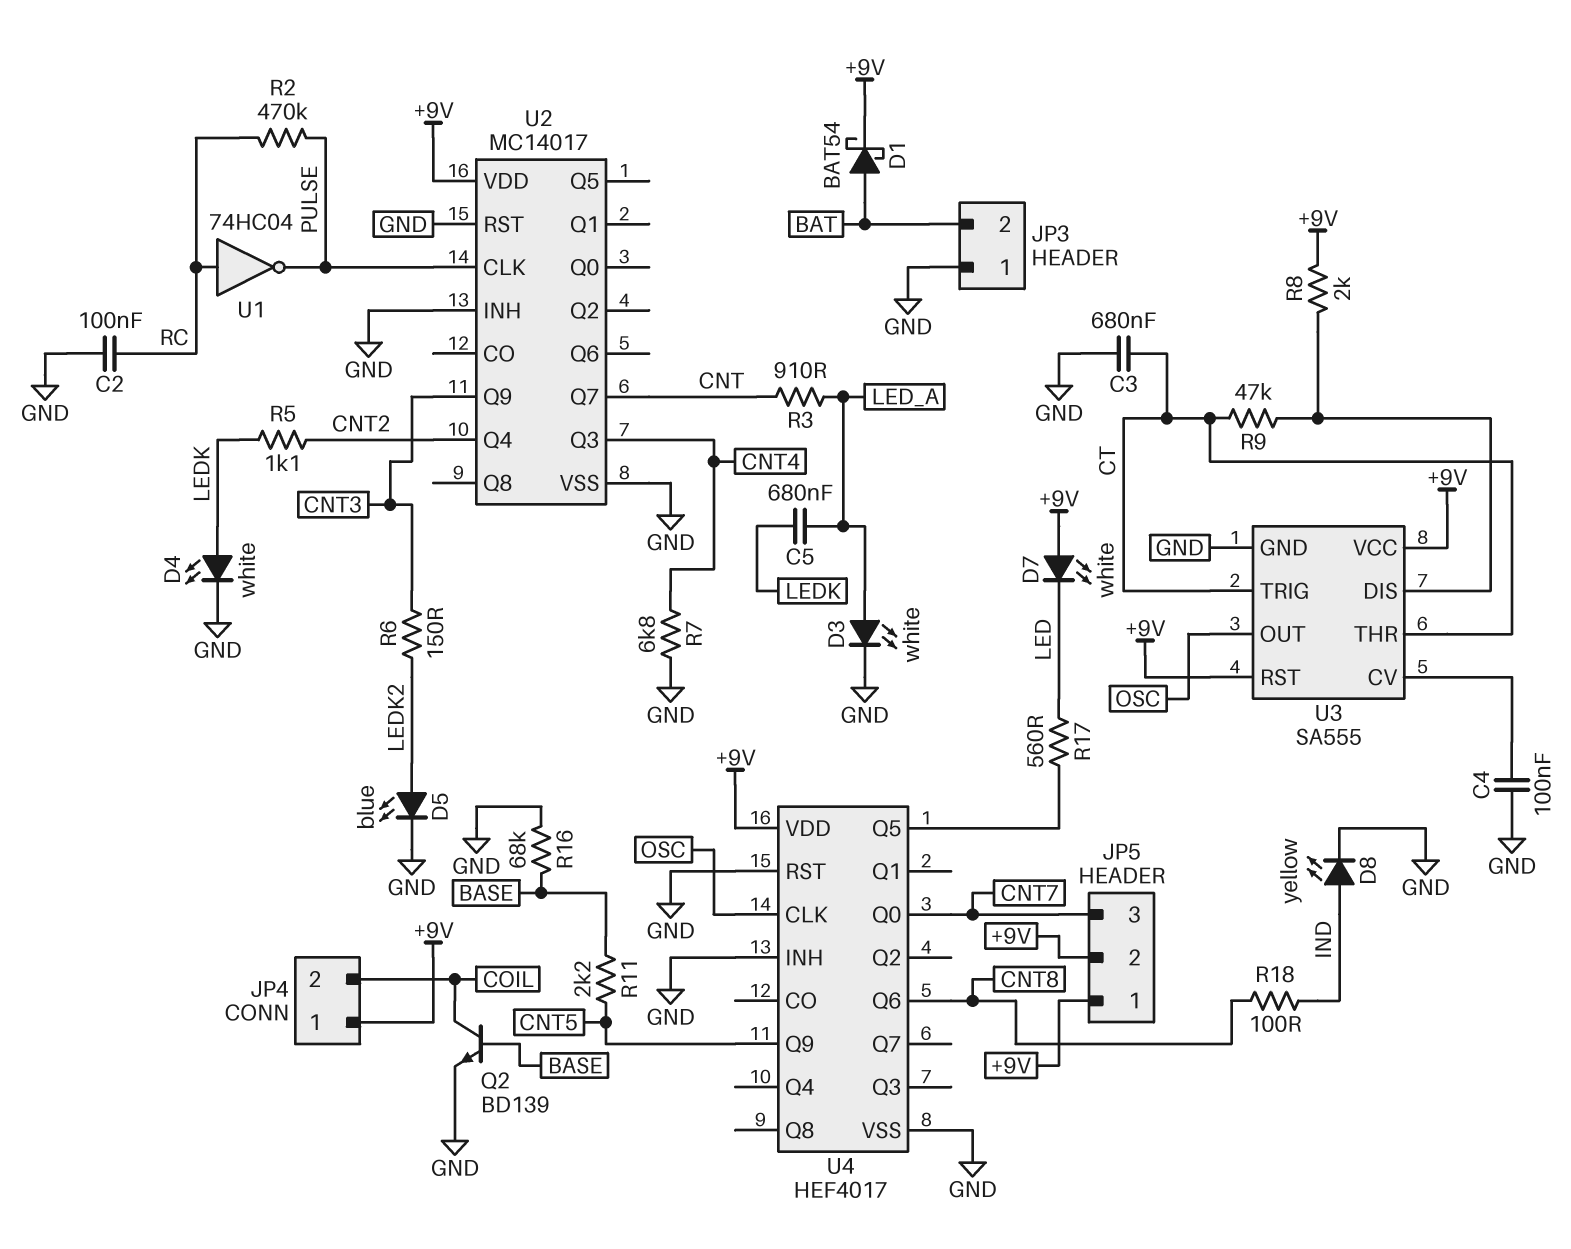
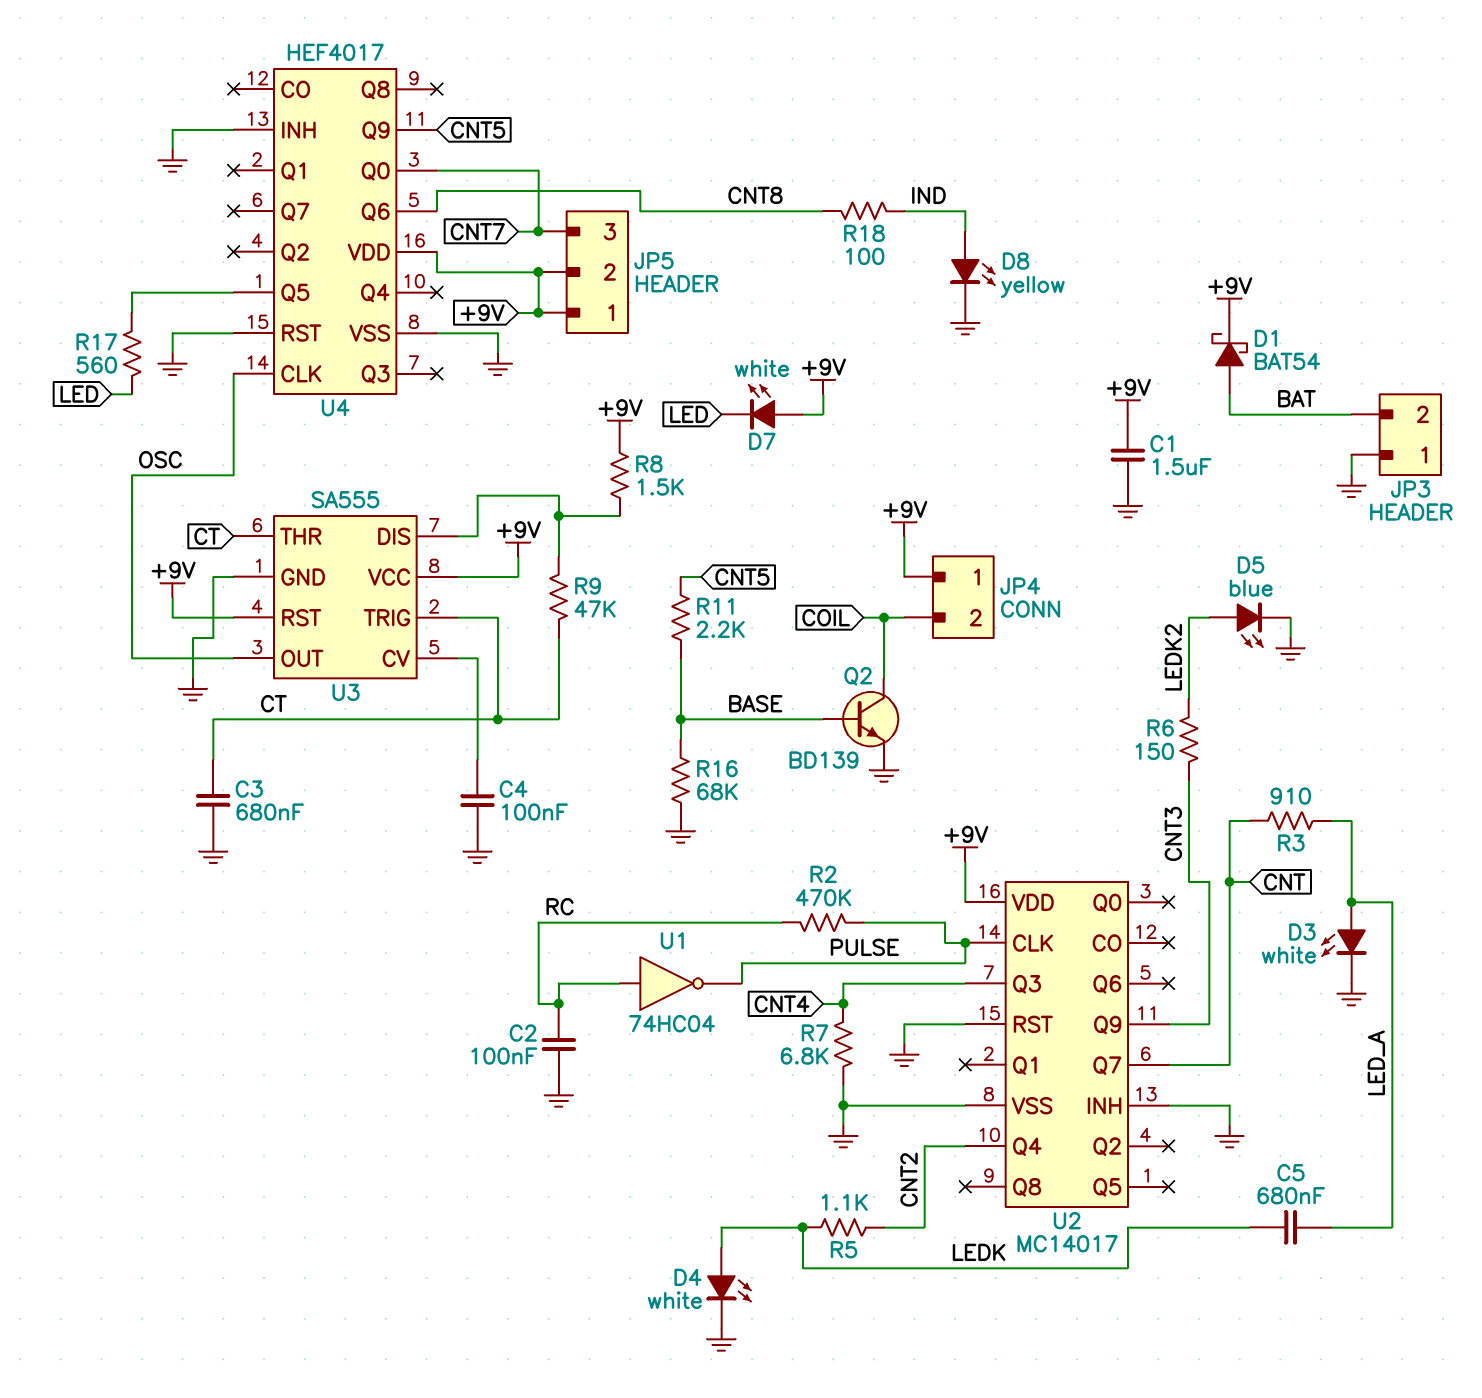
C1: none -> 1.5uF (+9V, GND)
R8: 2k (+9V, U3/DIS) -> 1.5k (+9V, U3/DIS)

